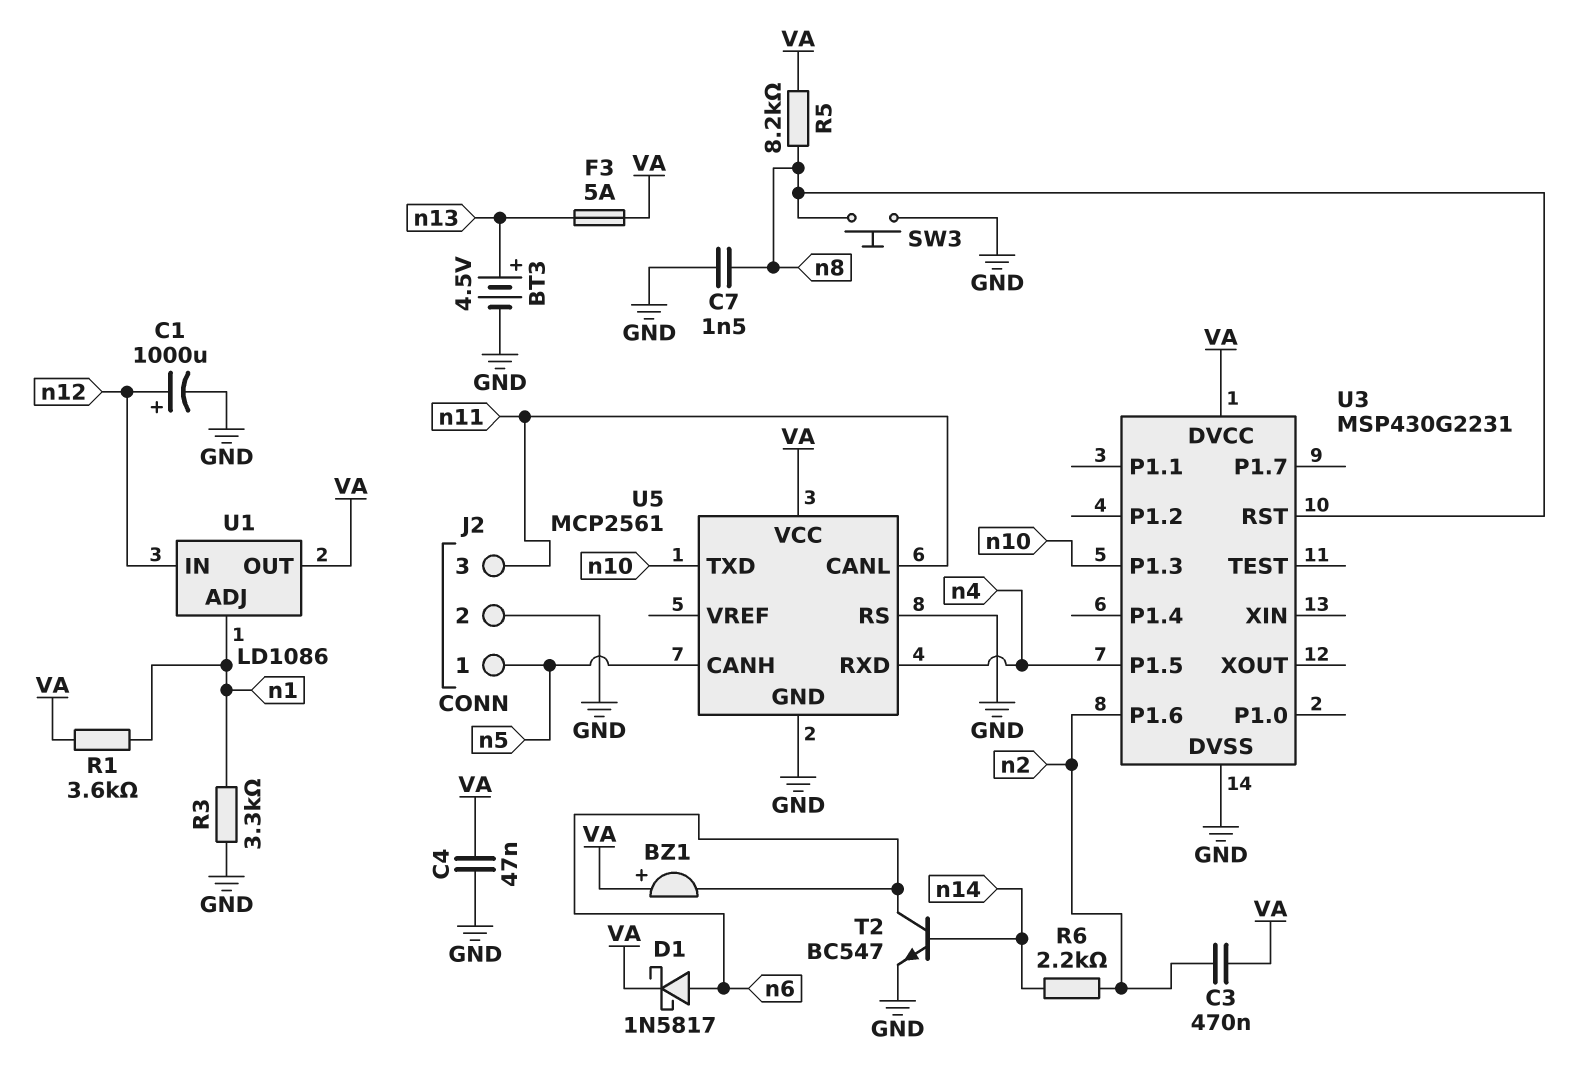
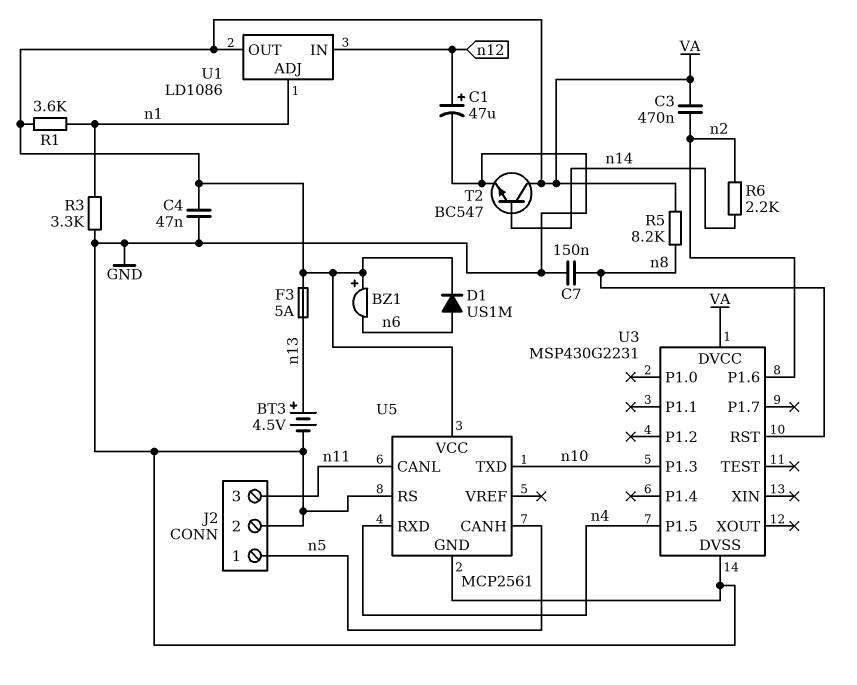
C1: 1000uF (plus n12, minus GND) -> 47uF (plus n12, minus GND)
C7: 1.5nF (GND, n8) -> 150nF (GND, n8)
D1: schottky 1N5817 (A n6, K VA) -> diode US1M (A n6, K VA)
SW3: button (GND, n8) -> none
T2: NPN BC547 (B n14, C n6, E GND) -> NPN BC547 (B n14, C VA, E GND)

